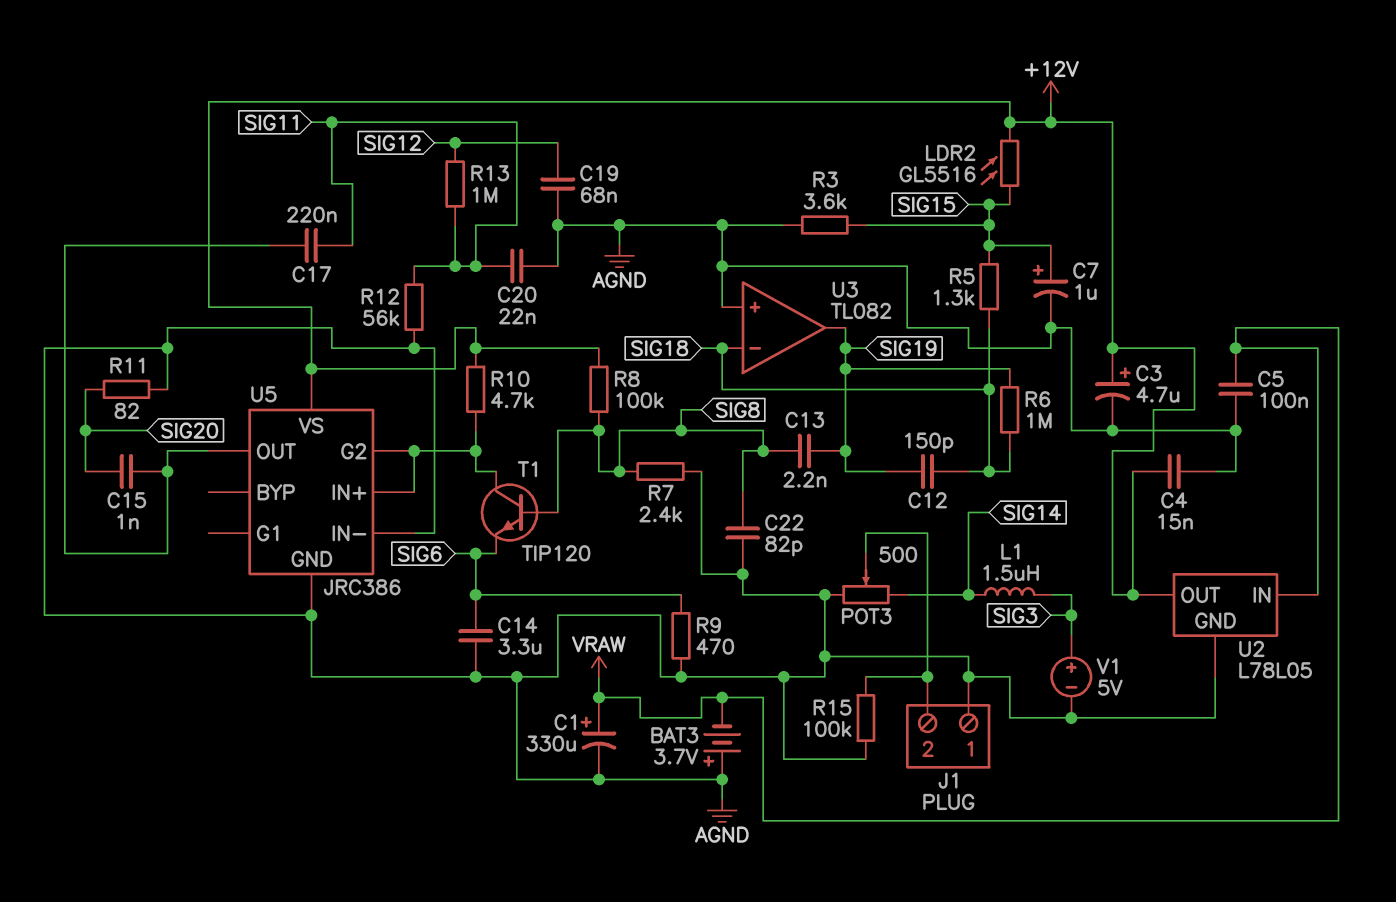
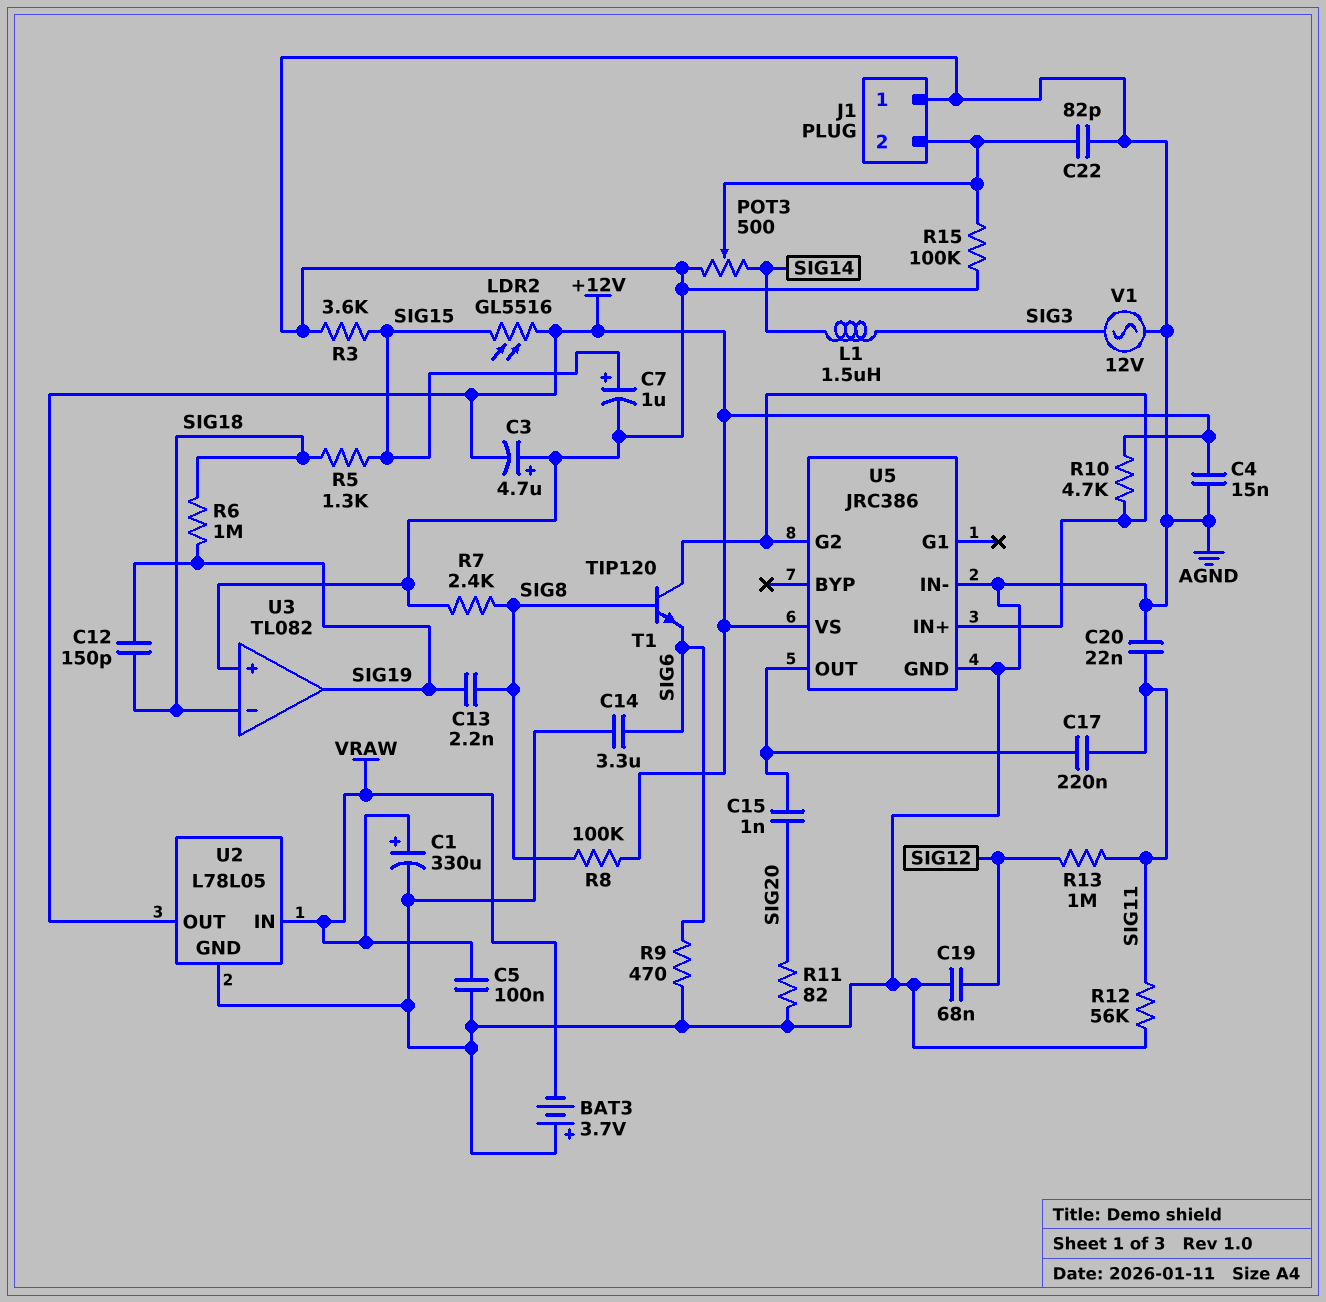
C3: 4.7uF (plus +12V, minus AGND) -> 4.7uF (plus AGND, minus +12V)
C22: 82pF (AGND, SIG8) -> 82pF (AGND, J1/2)
V1: 5V (plus SIG3, minus AGND) -> AC 12V (AGND, SIG3)

